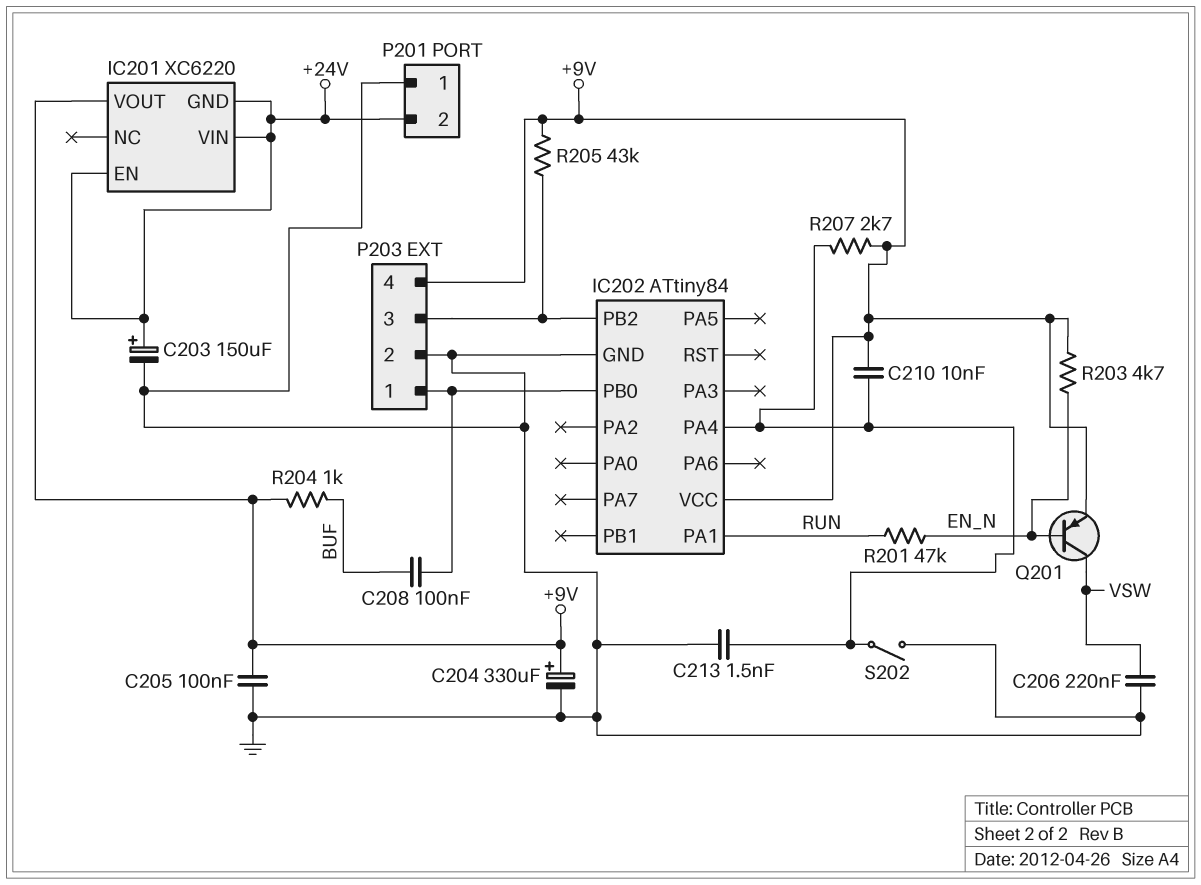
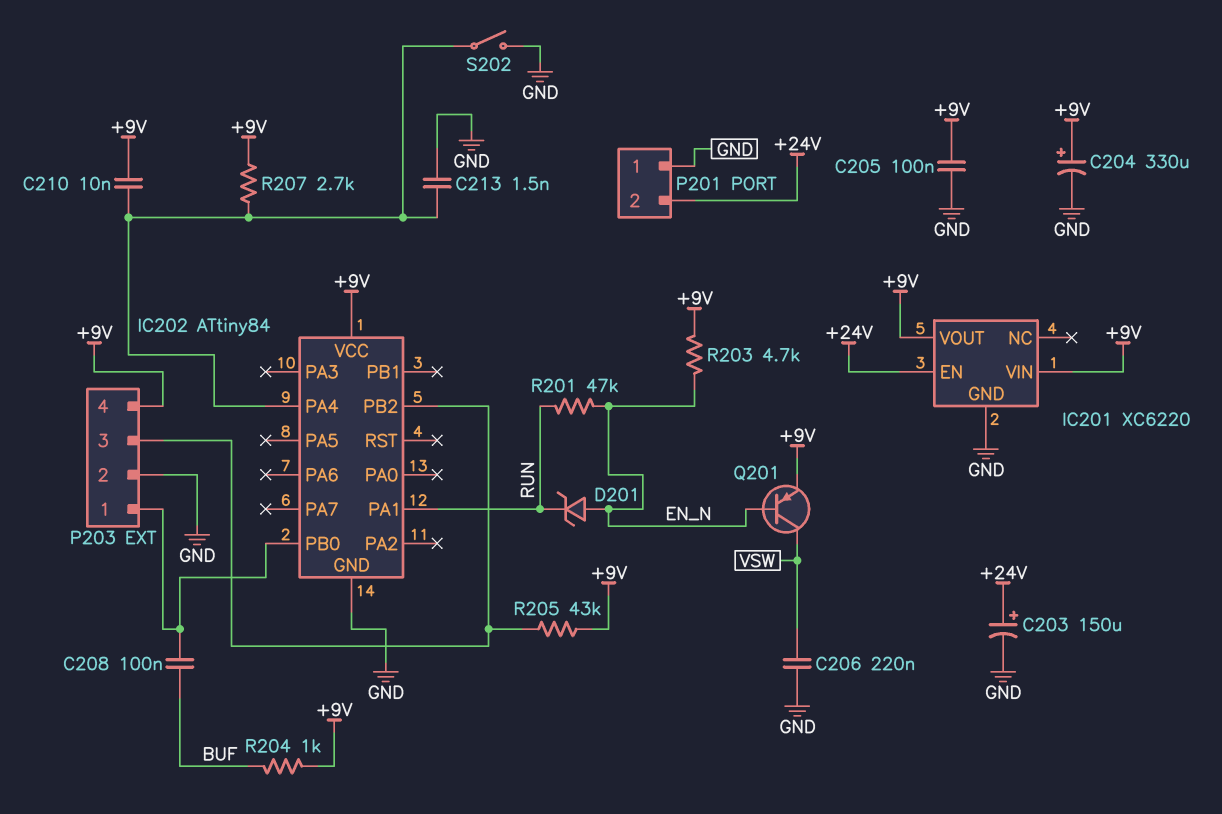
D201: none -> zener (A EN_N, K RUN)
IC201 pin GND: +24V -> GND
IC201 pin VIN: +24V -> +9V

